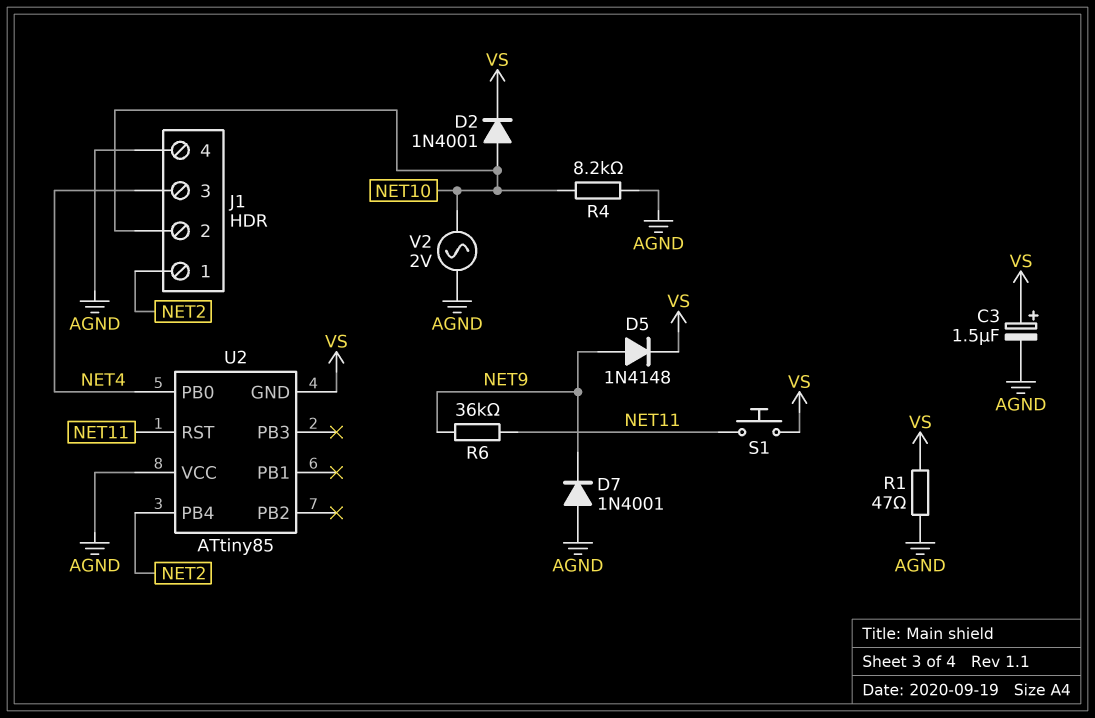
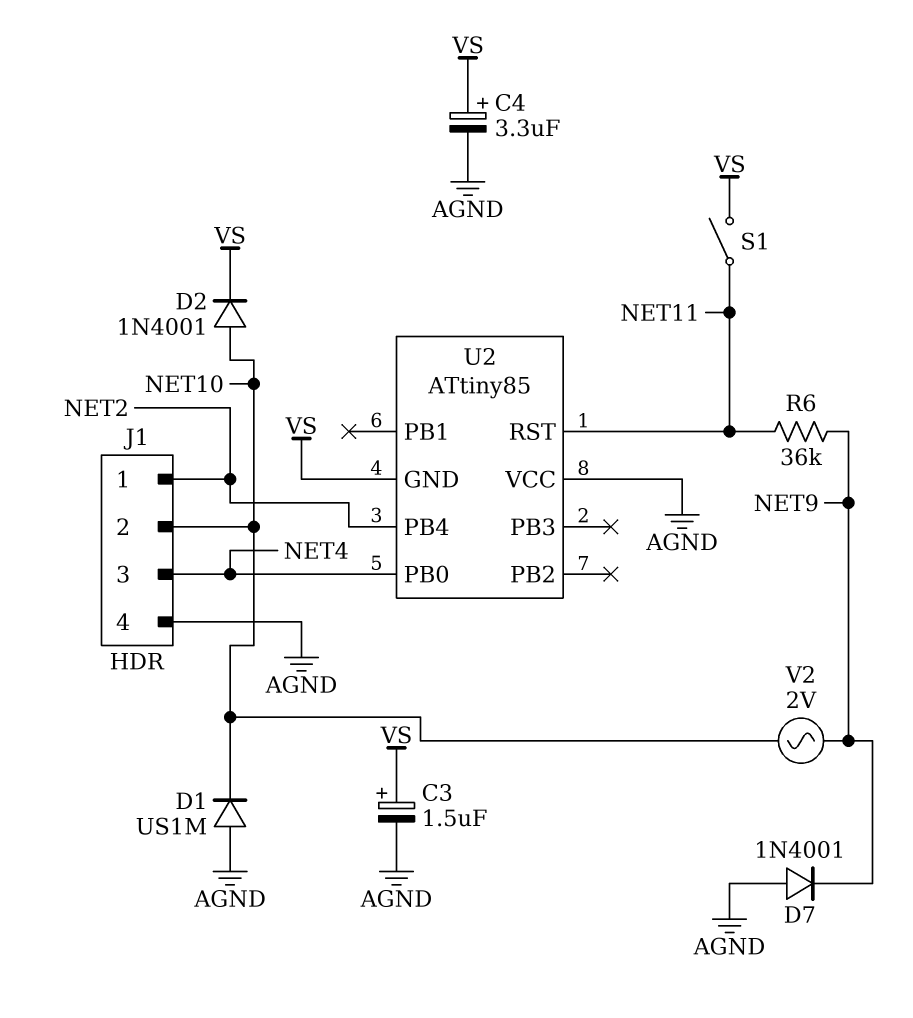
C4: none -> 3.3uF (plus VS, minus AGND)
D1: none -> diode US1M (A AGND, K NET10)
D5: diode 1N4148 (A NET9, K VS) -> none
R1: 47 (AGND, VS) -> none
R4: 8.2k (AGND, NET10) -> none
S1: button (NET11, VS) -> switch (NET11, VS)
V2: AC 2V (AGND, NET10) -> AC 2V (NET9, NET10)

